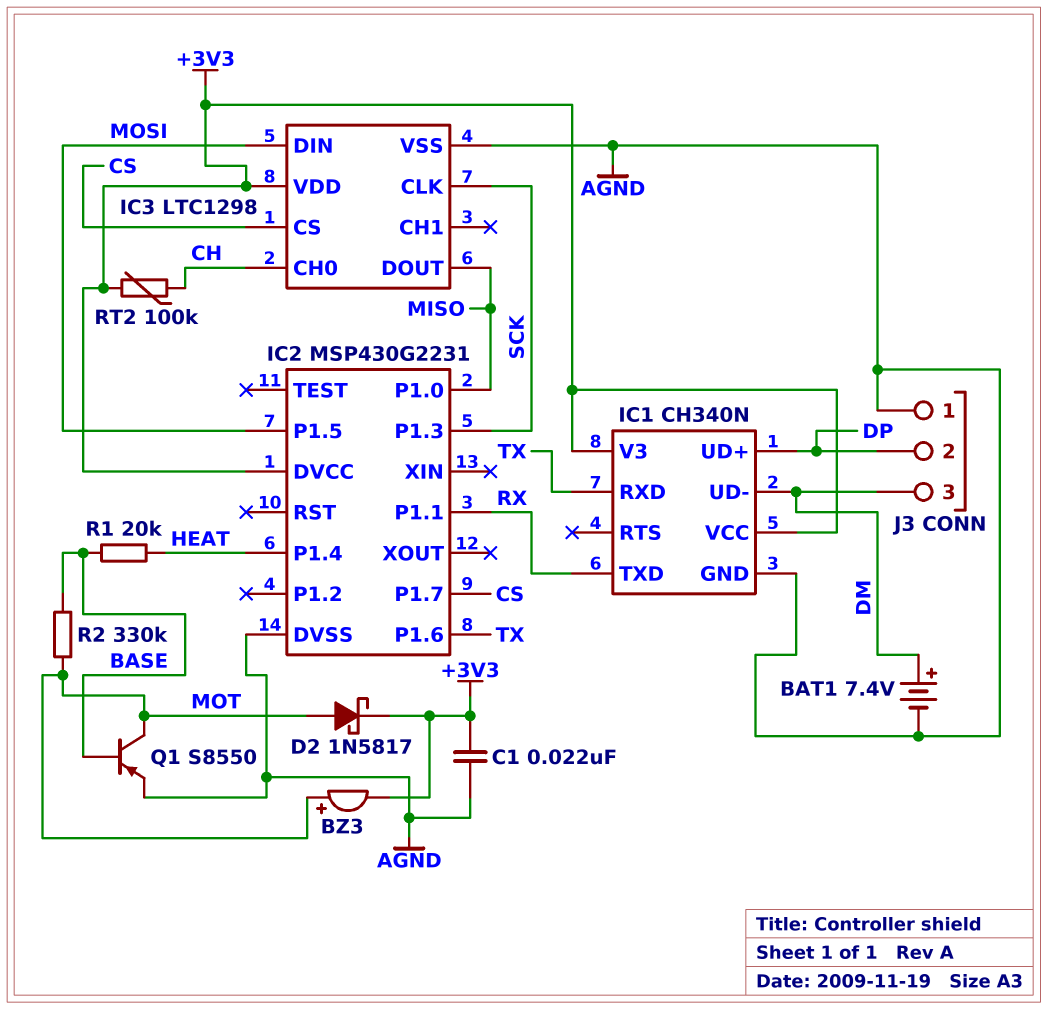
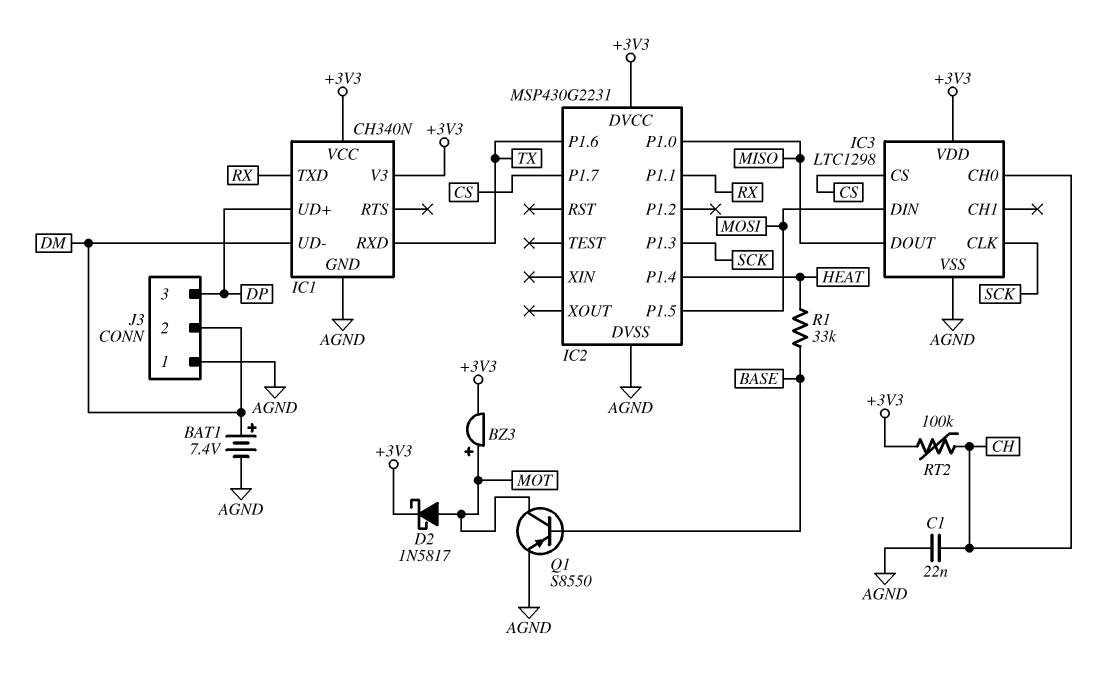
C1: 22nF (+3V3, AGND) -> 22nF (AGND, CH)
J3 pin 2: DP -> DM
J3 pin 3: DM -> DP
R1: 20k (BASE, HEAT) -> 33k (BASE, HEAT)
R2: 330k (BASE, MOT) -> none

